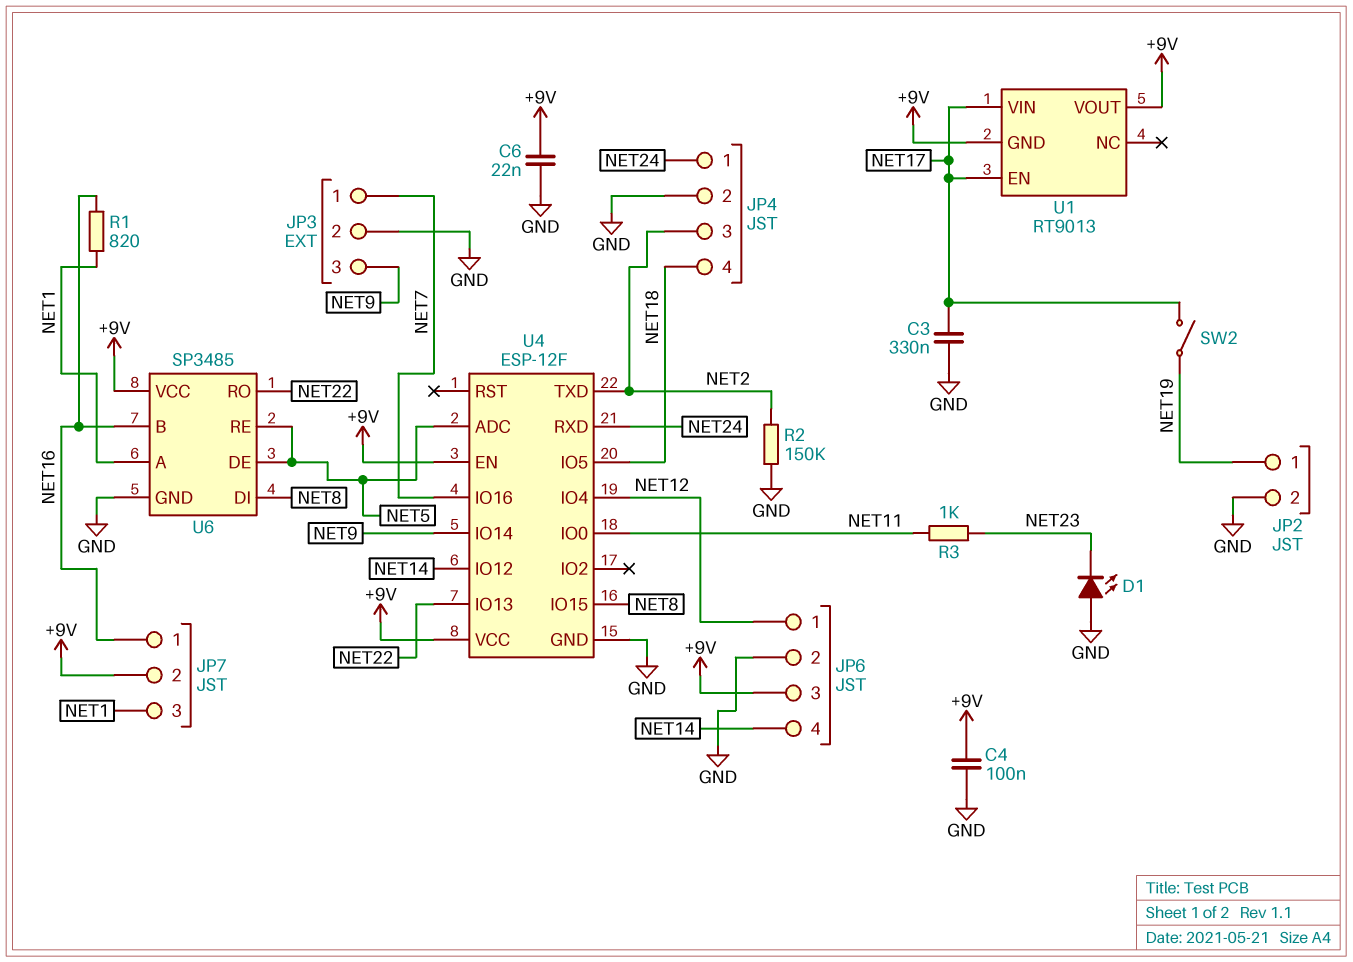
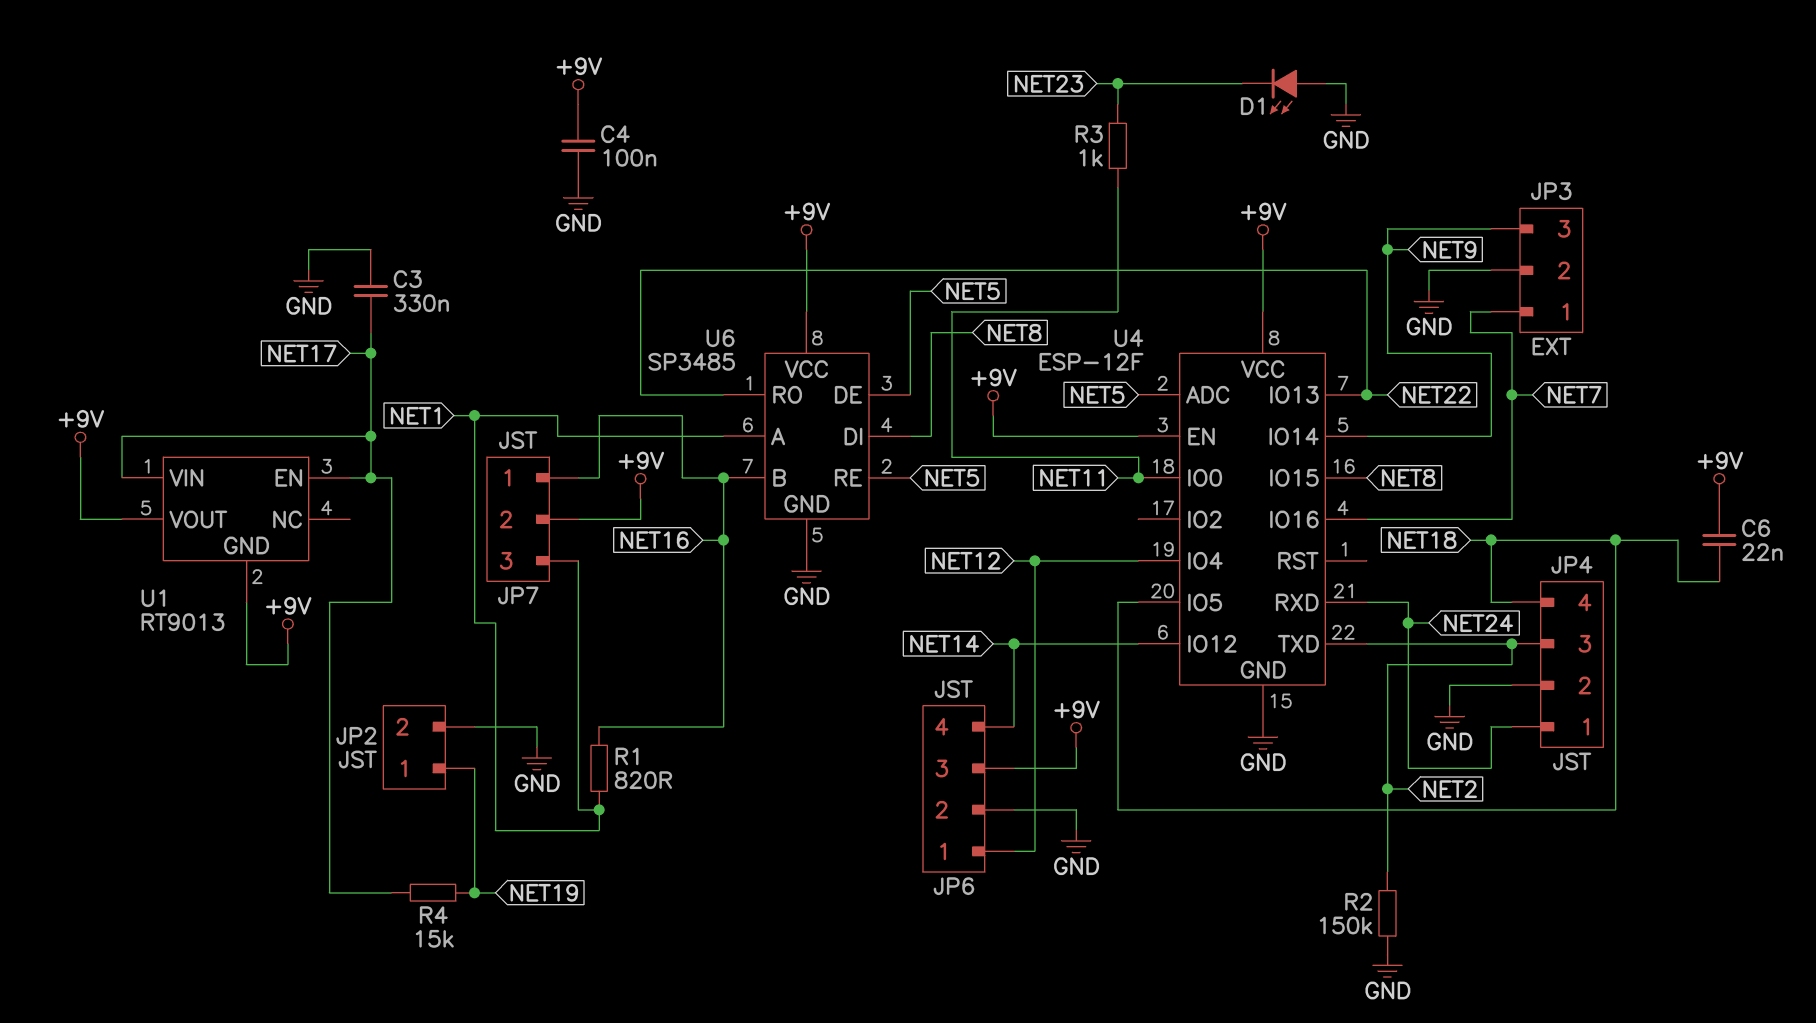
C6: 22nF (+9V, GND) -> 22nF (+9V, NET18)
R4: none -> 15k (NET17, NET19)
SW2: switch (NET17, NET19) -> none

